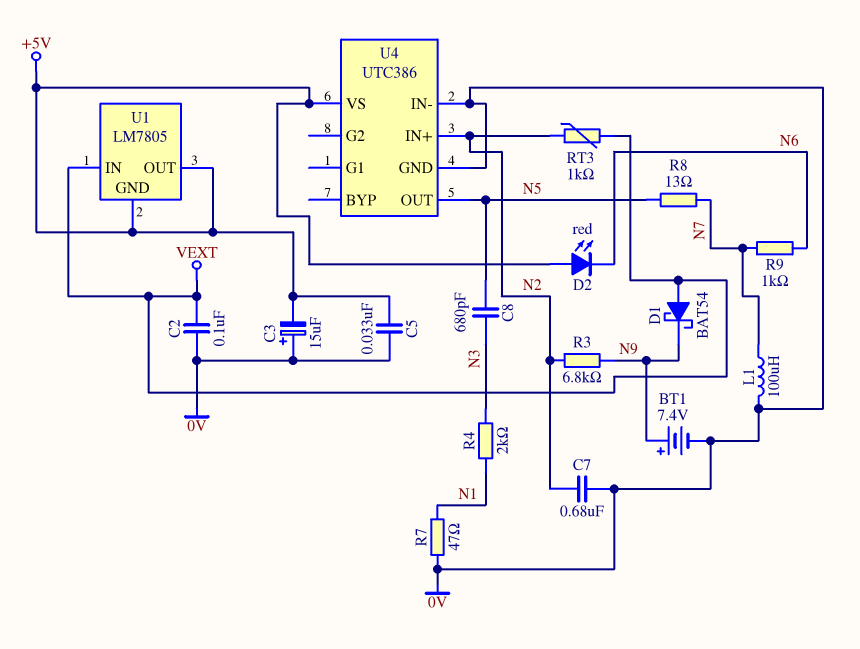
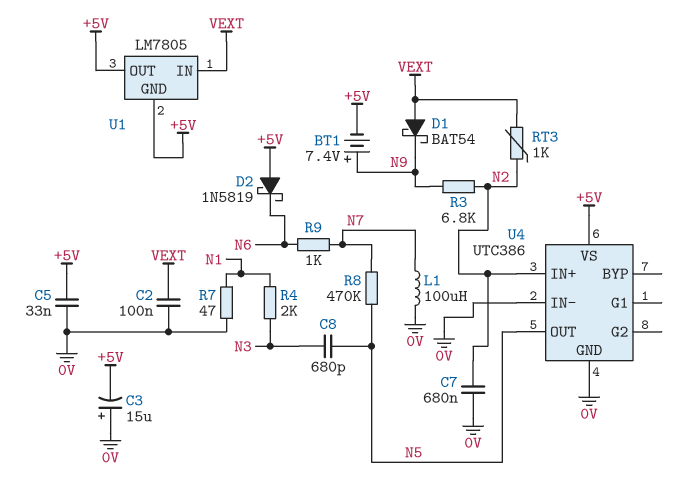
BT1: 7.4V (plus N9, minus 0V) -> 7.4V (plus N9, minus +5V)
D2: LED red (A +5V, K N6) -> schottky 1N5819 (A +5V, K N6)
R8: 13 (N5, N7) -> 470k (N5, N7)

